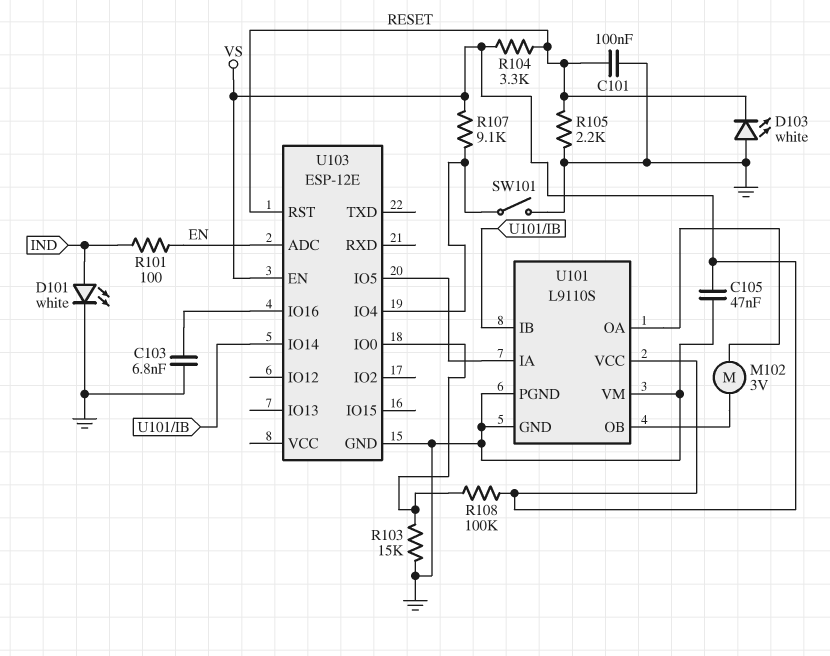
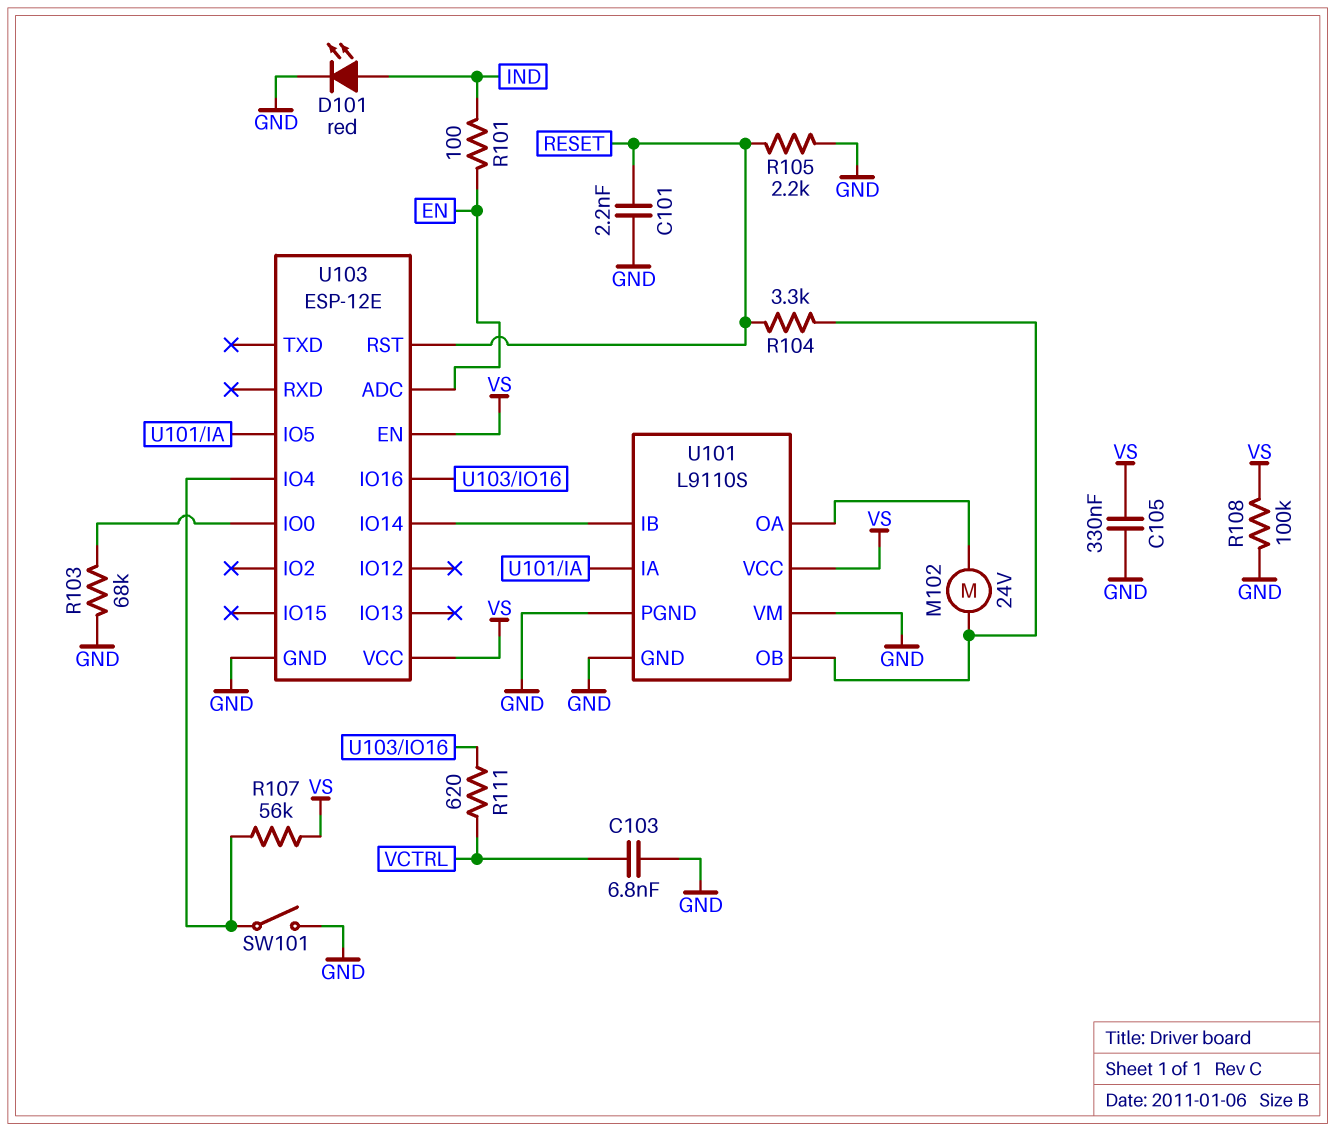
C101: 100nF (GND, RESET) -> 2.2nF (GND, RESET)
C103: 6.8nF (GND, U103/IO16) -> 6.8nF (GND, VCTRL)
C105: 47nF (GND, VS) -> 330nF (GND, VS)
D101: LED white (A IND, K GND) -> LED red (A IND, K GND)
D103: LED white (A GND, K RESET) -> none
M102: motor 3V (U101/OA, U101/OB) -> motor 24V (U101/OA, U101/OB)
R103: 15k (GND, U103/IO0) -> 68k (GND, U103/IO0)
R104: 3.3k (RESET, VS) -> 3.3k (RESET, U101/OB)
R107: 9.1k (U103/IO4, VS) -> 56k (U103/IO4, VS)
R108: 100k (U103/IO0, VS) -> 100k (GND, VS)
R111: none -> 620 (U103/IO16, VCTRL)
U103 pin VCC: none -> VS

